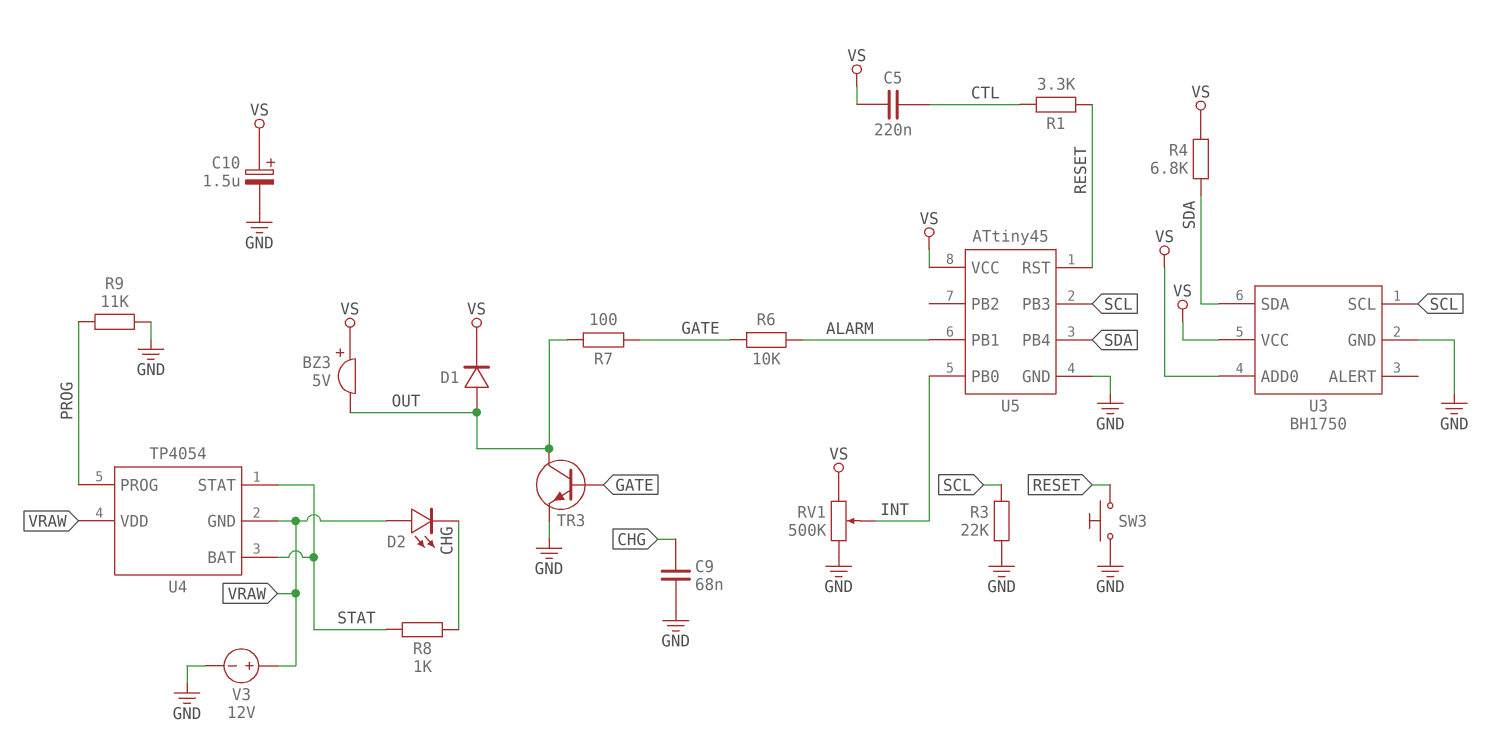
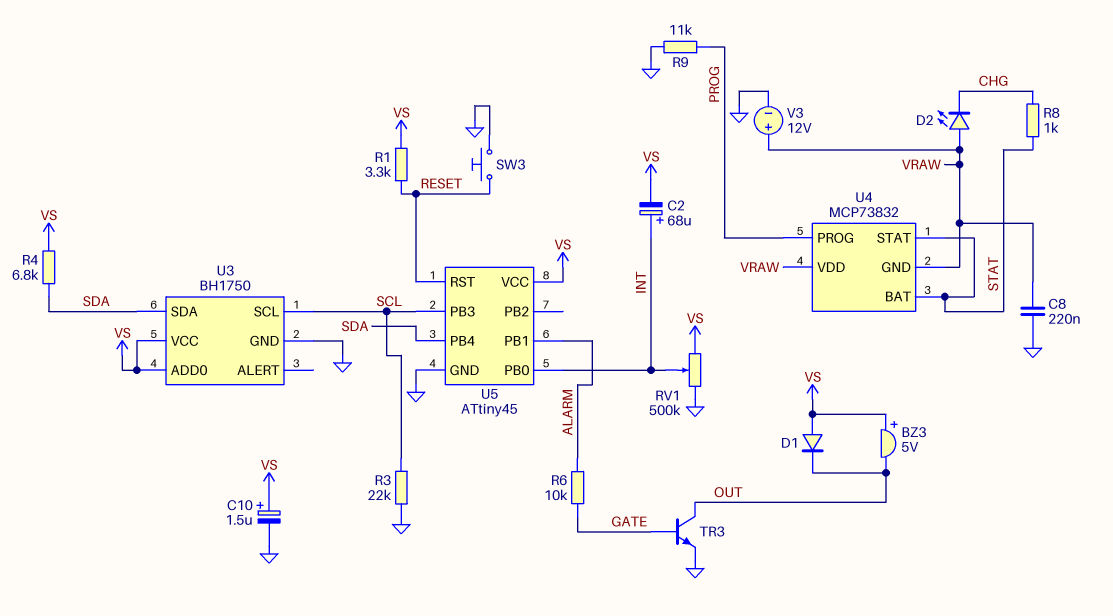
C2: none -> 68uF (plus INT, minus VS)
C5: 220nF (CTL, VS) -> none
C8: none -> 220nF (GND, VRAW)
C9: 68nF (CHG, GND) -> none
D1: diode (A OUT, K VS) -> diode (A VS, K OUT)
R1: 3.3k (CTL, RESET) -> 3.3k (RESET, VS)
R7: 100 (GATE, OUT) -> none
U4: TP4054 -> MCP73832

